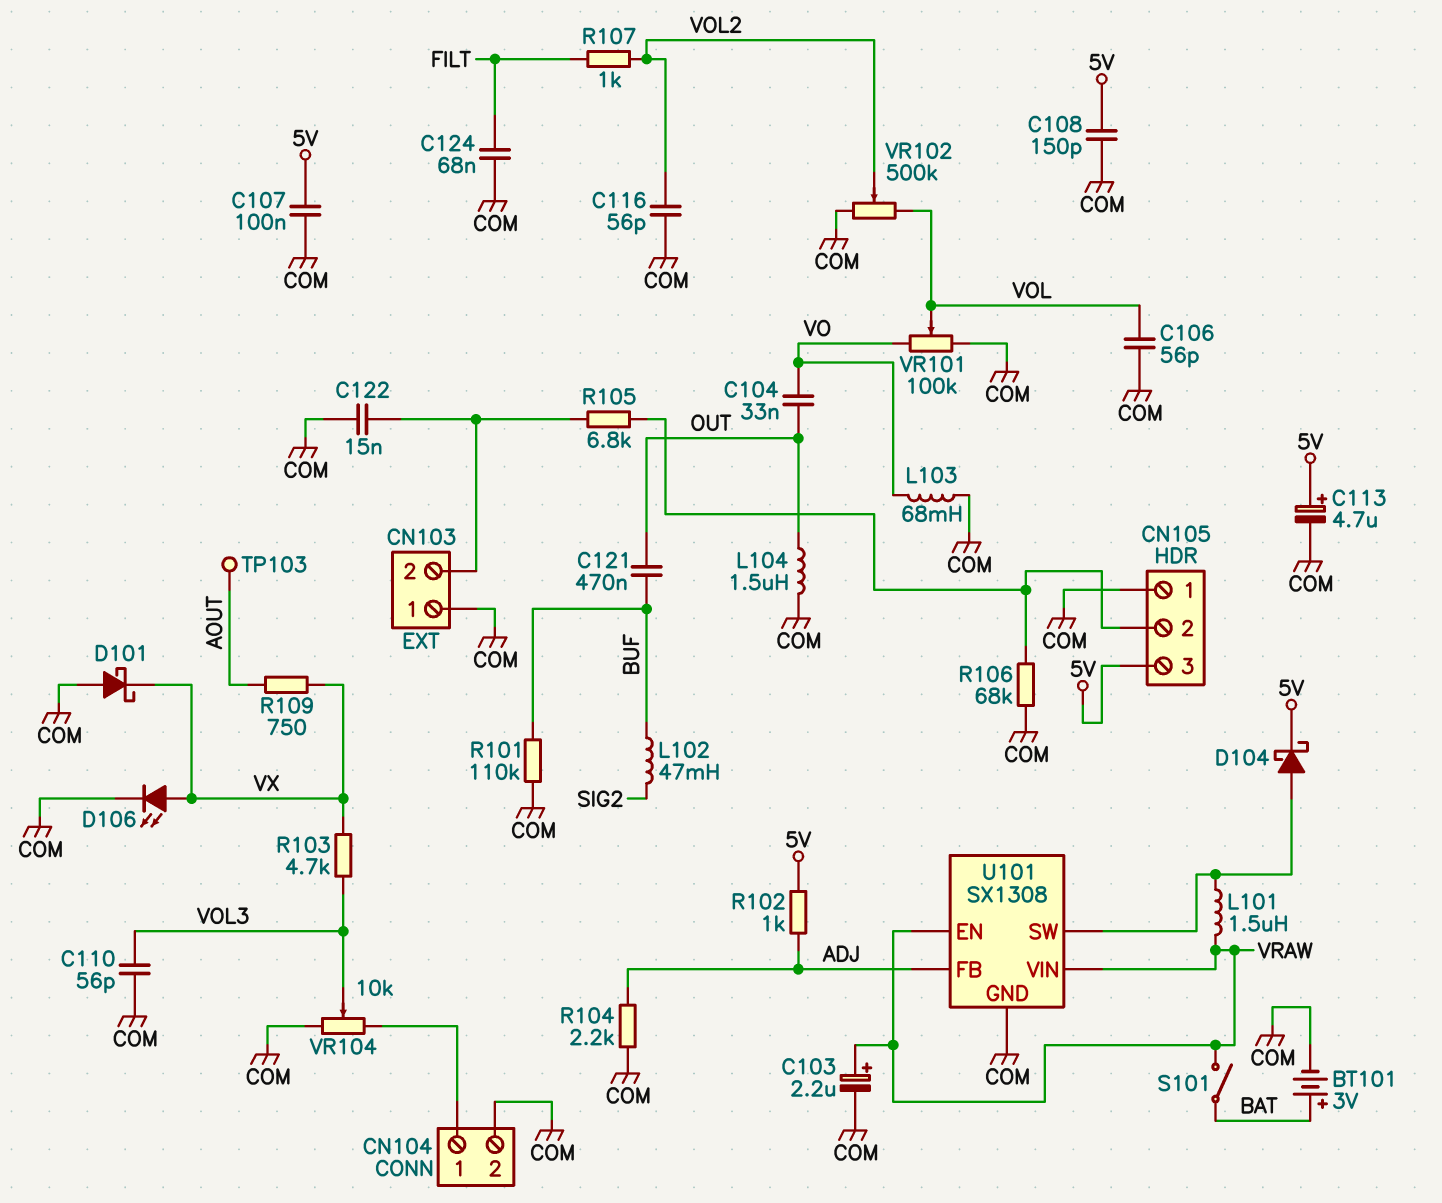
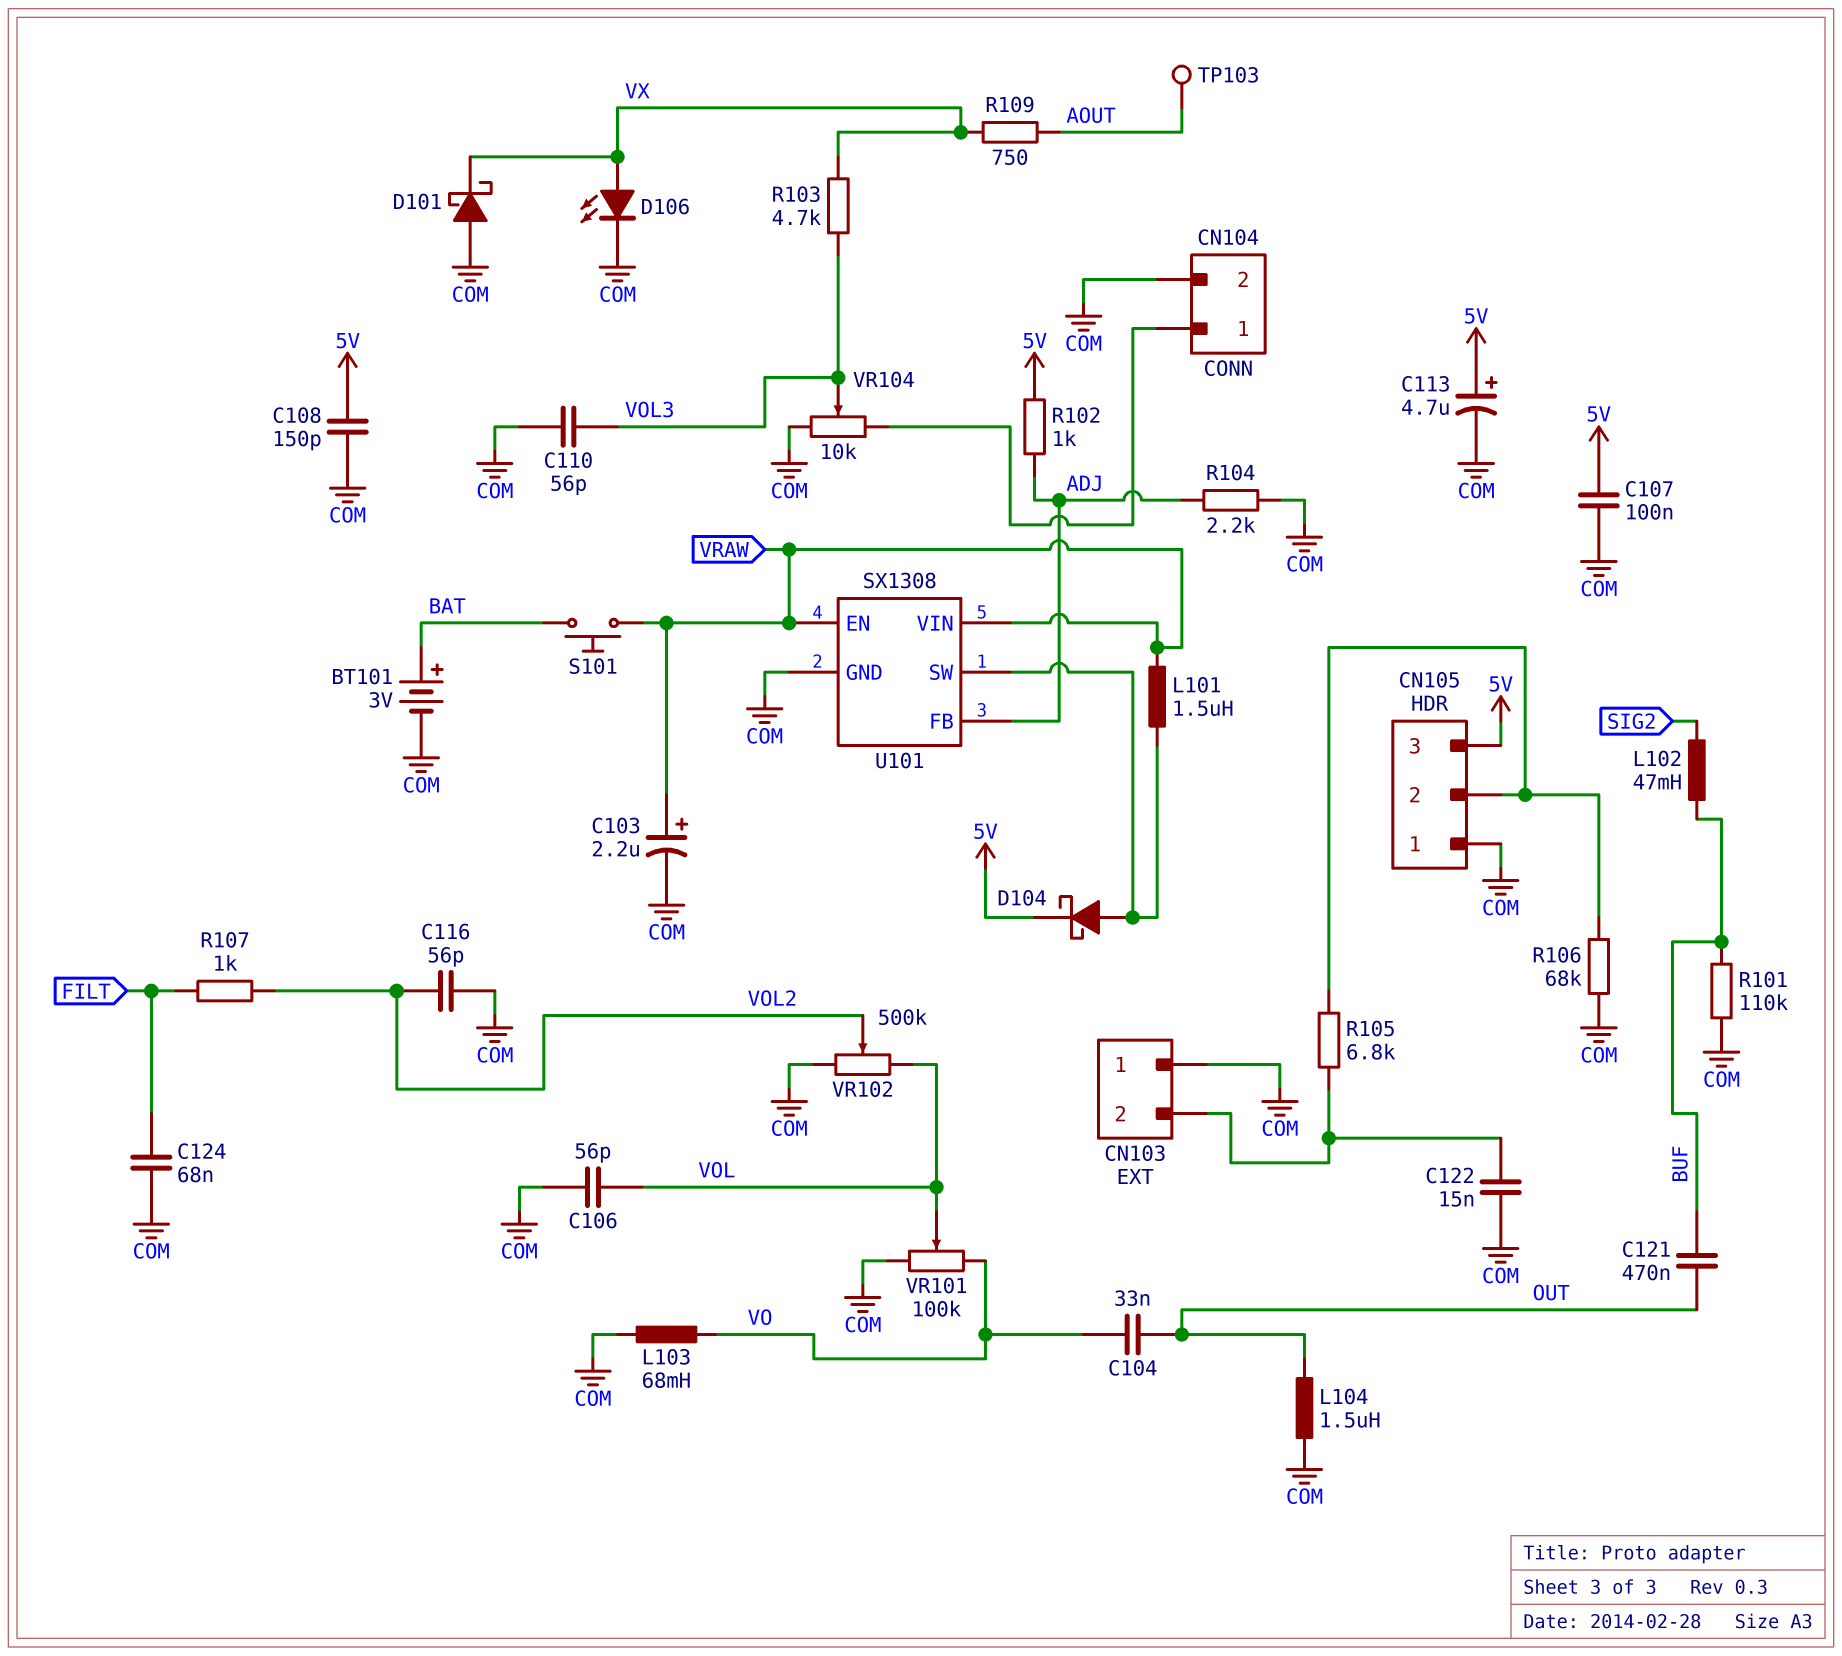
S101: switch (BAT, VRAW) -> button (BAT, VRAW)

